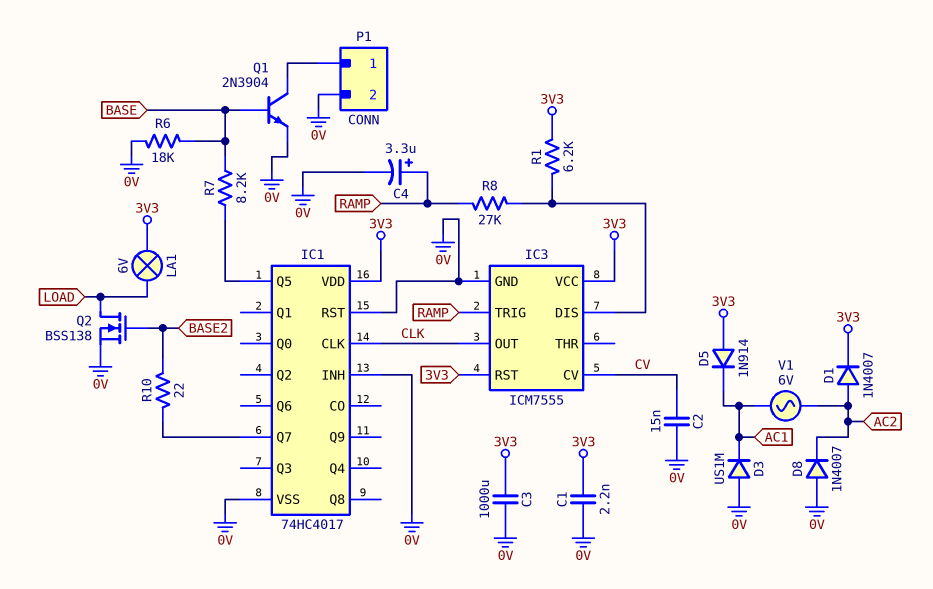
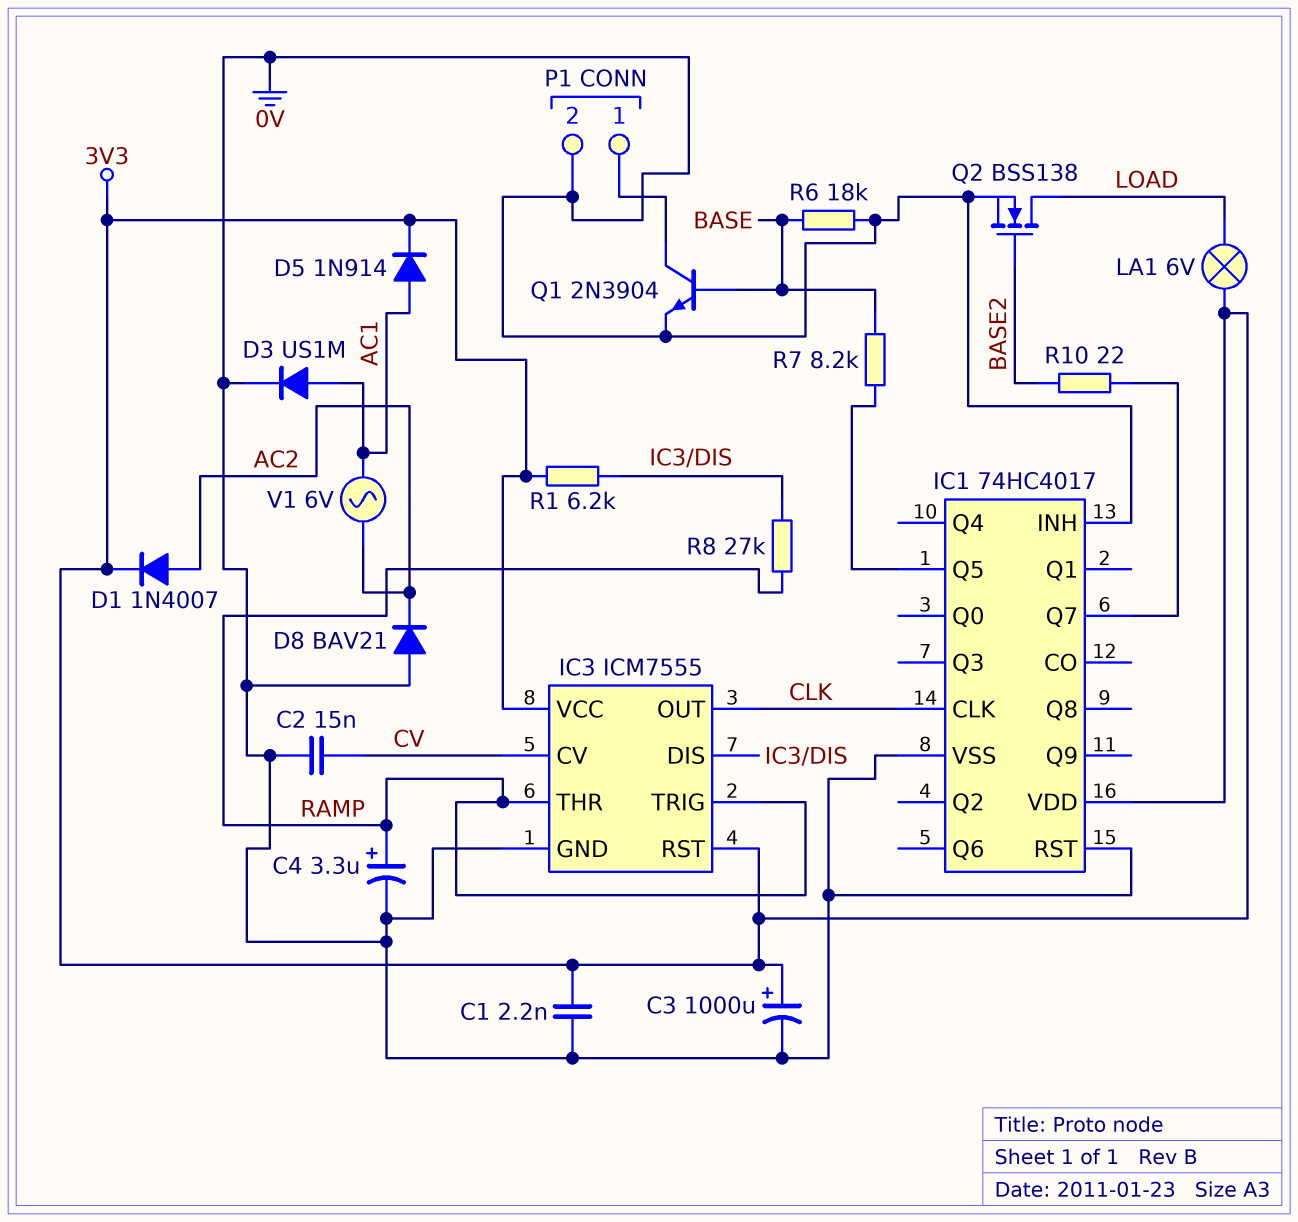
C3: 1000uF (0V, 3V3) -> 1000uF (plus 3V3, minus 0V)
D3: diode US1M (A 0V, K AC1) -> diode US1M (A AC1, K 0V)
D5: diode 1N914 (A 3V3, K AC1) -> diode 1N914 (A AC1, K 3V3)
D8: diode 1N4007 (A 0V, K AC2) -> diode BAV21 (A 0V, K AC2)
IC3 pin THR: none -> RAMP

